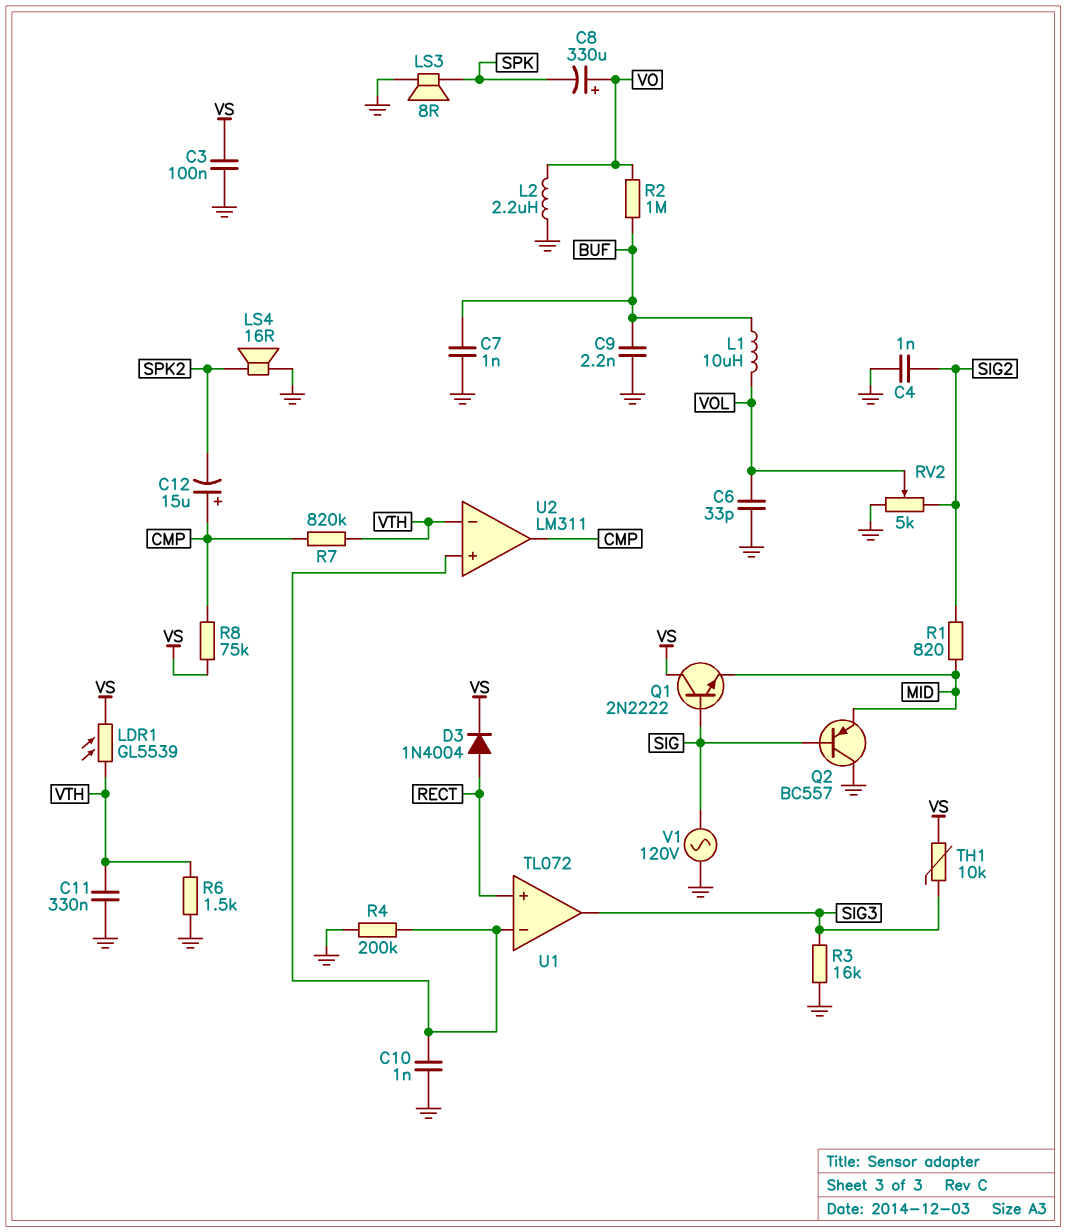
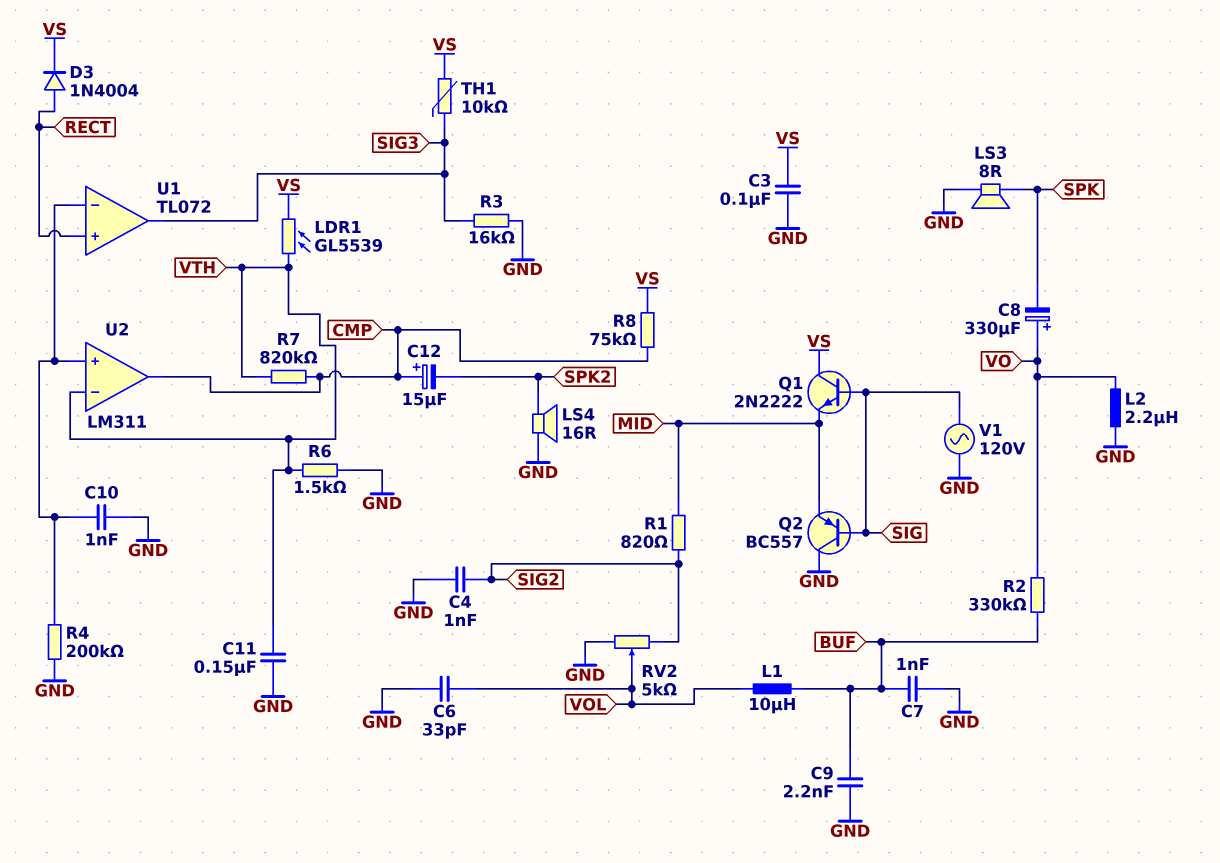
C11: 330nF (GND, VTH) -> 150nF (GND, VTH)
R2: 1M (BUF, VO) -> 330k (BUF, VO)

